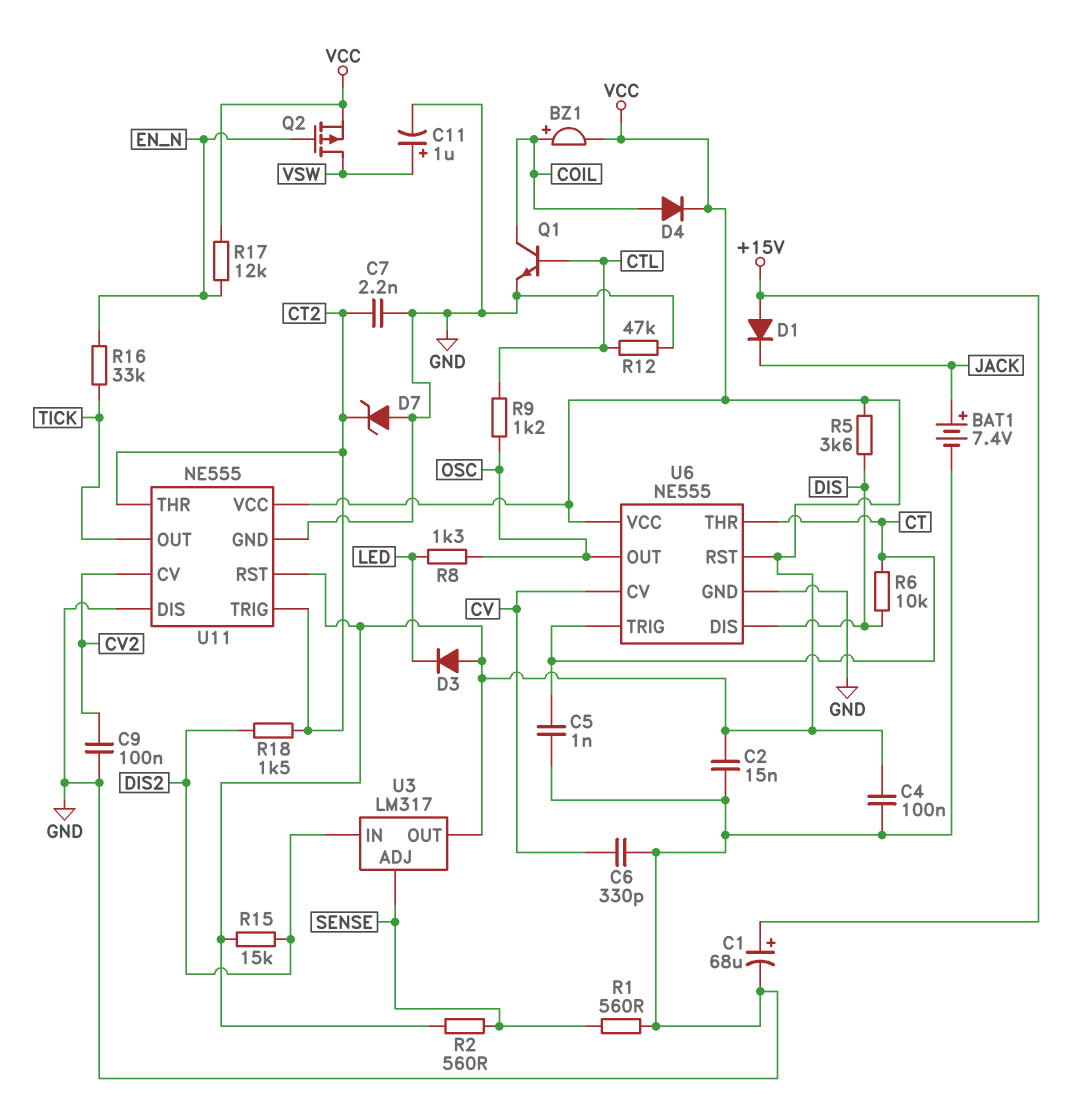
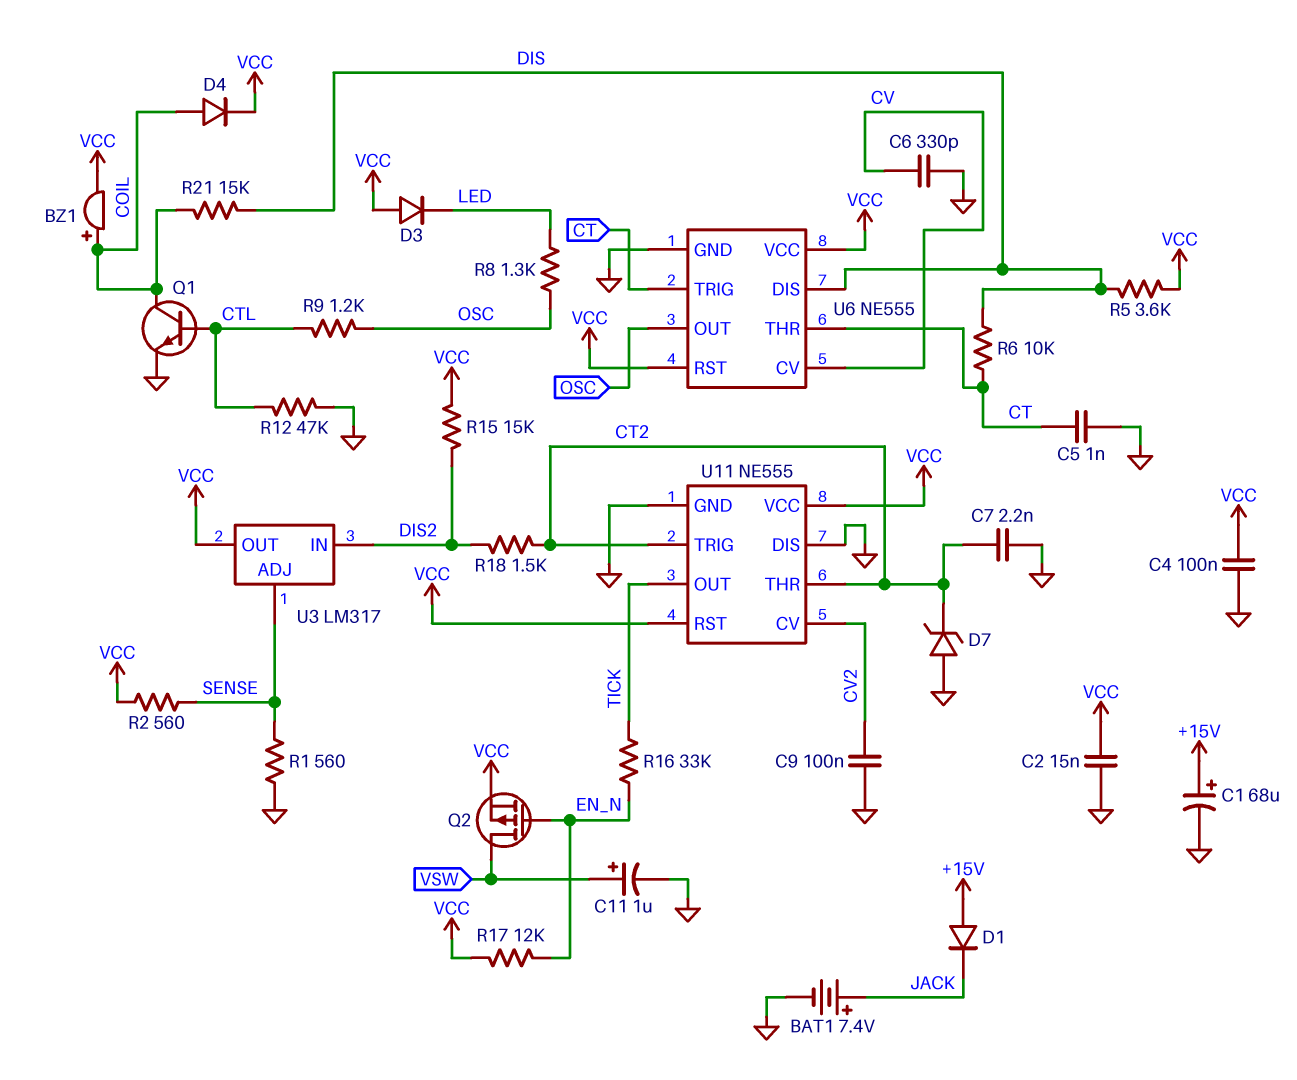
R21: none -> 15k (COIL, DIS)

